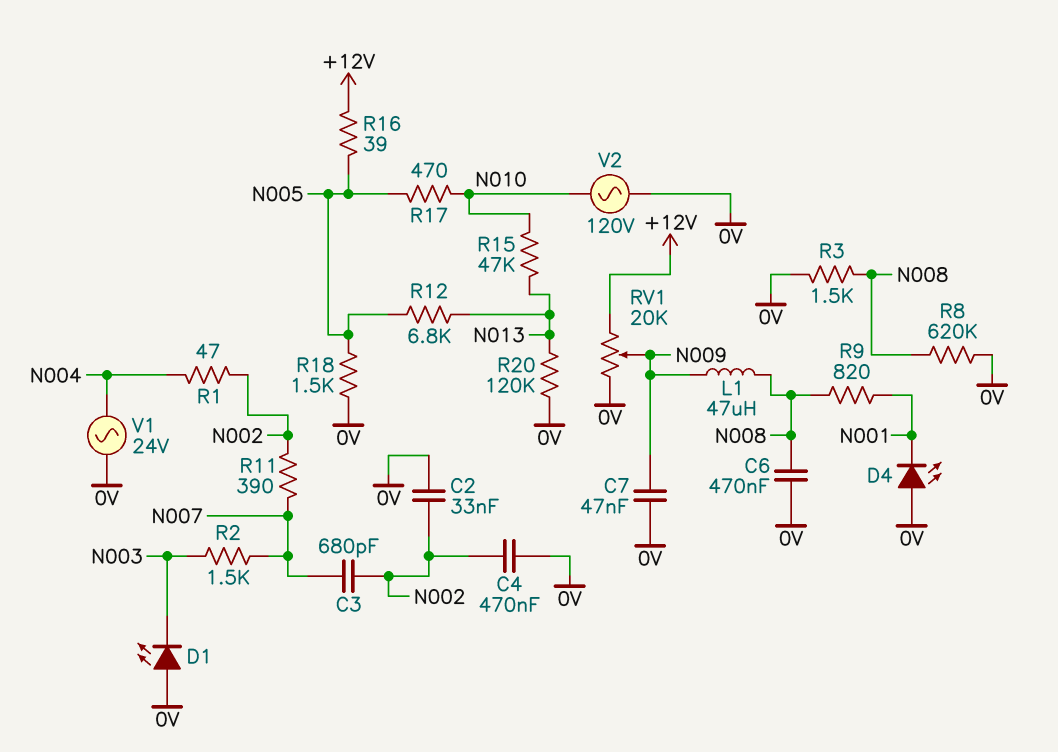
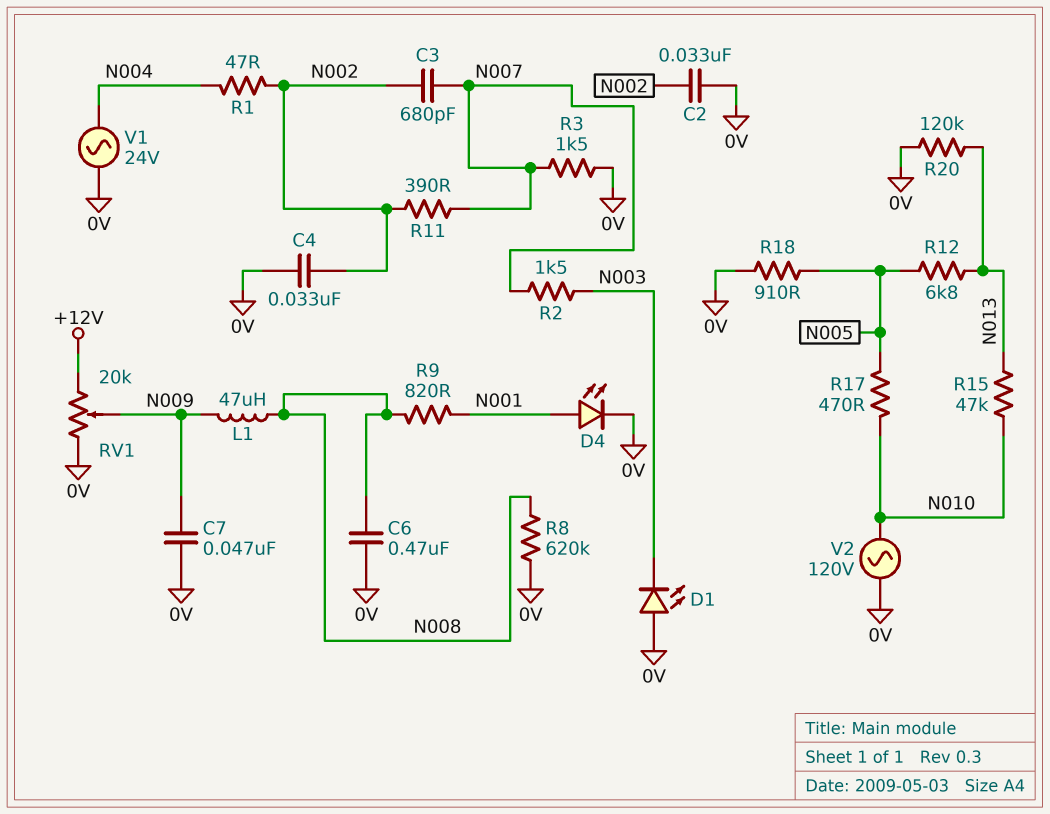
C4: 470nF (0V, N002) -> 33nF (0V, N002)
D4: LED (A 0V, K N001) -> LED (A N001, K 0V)
R3: 1.5k (0V, N008) -> 1.5k (0V, N007)
R16: 39 (+12V, N005) -> none
R18: 1.5k (0V, N005) -> 910 (0V, N005)

